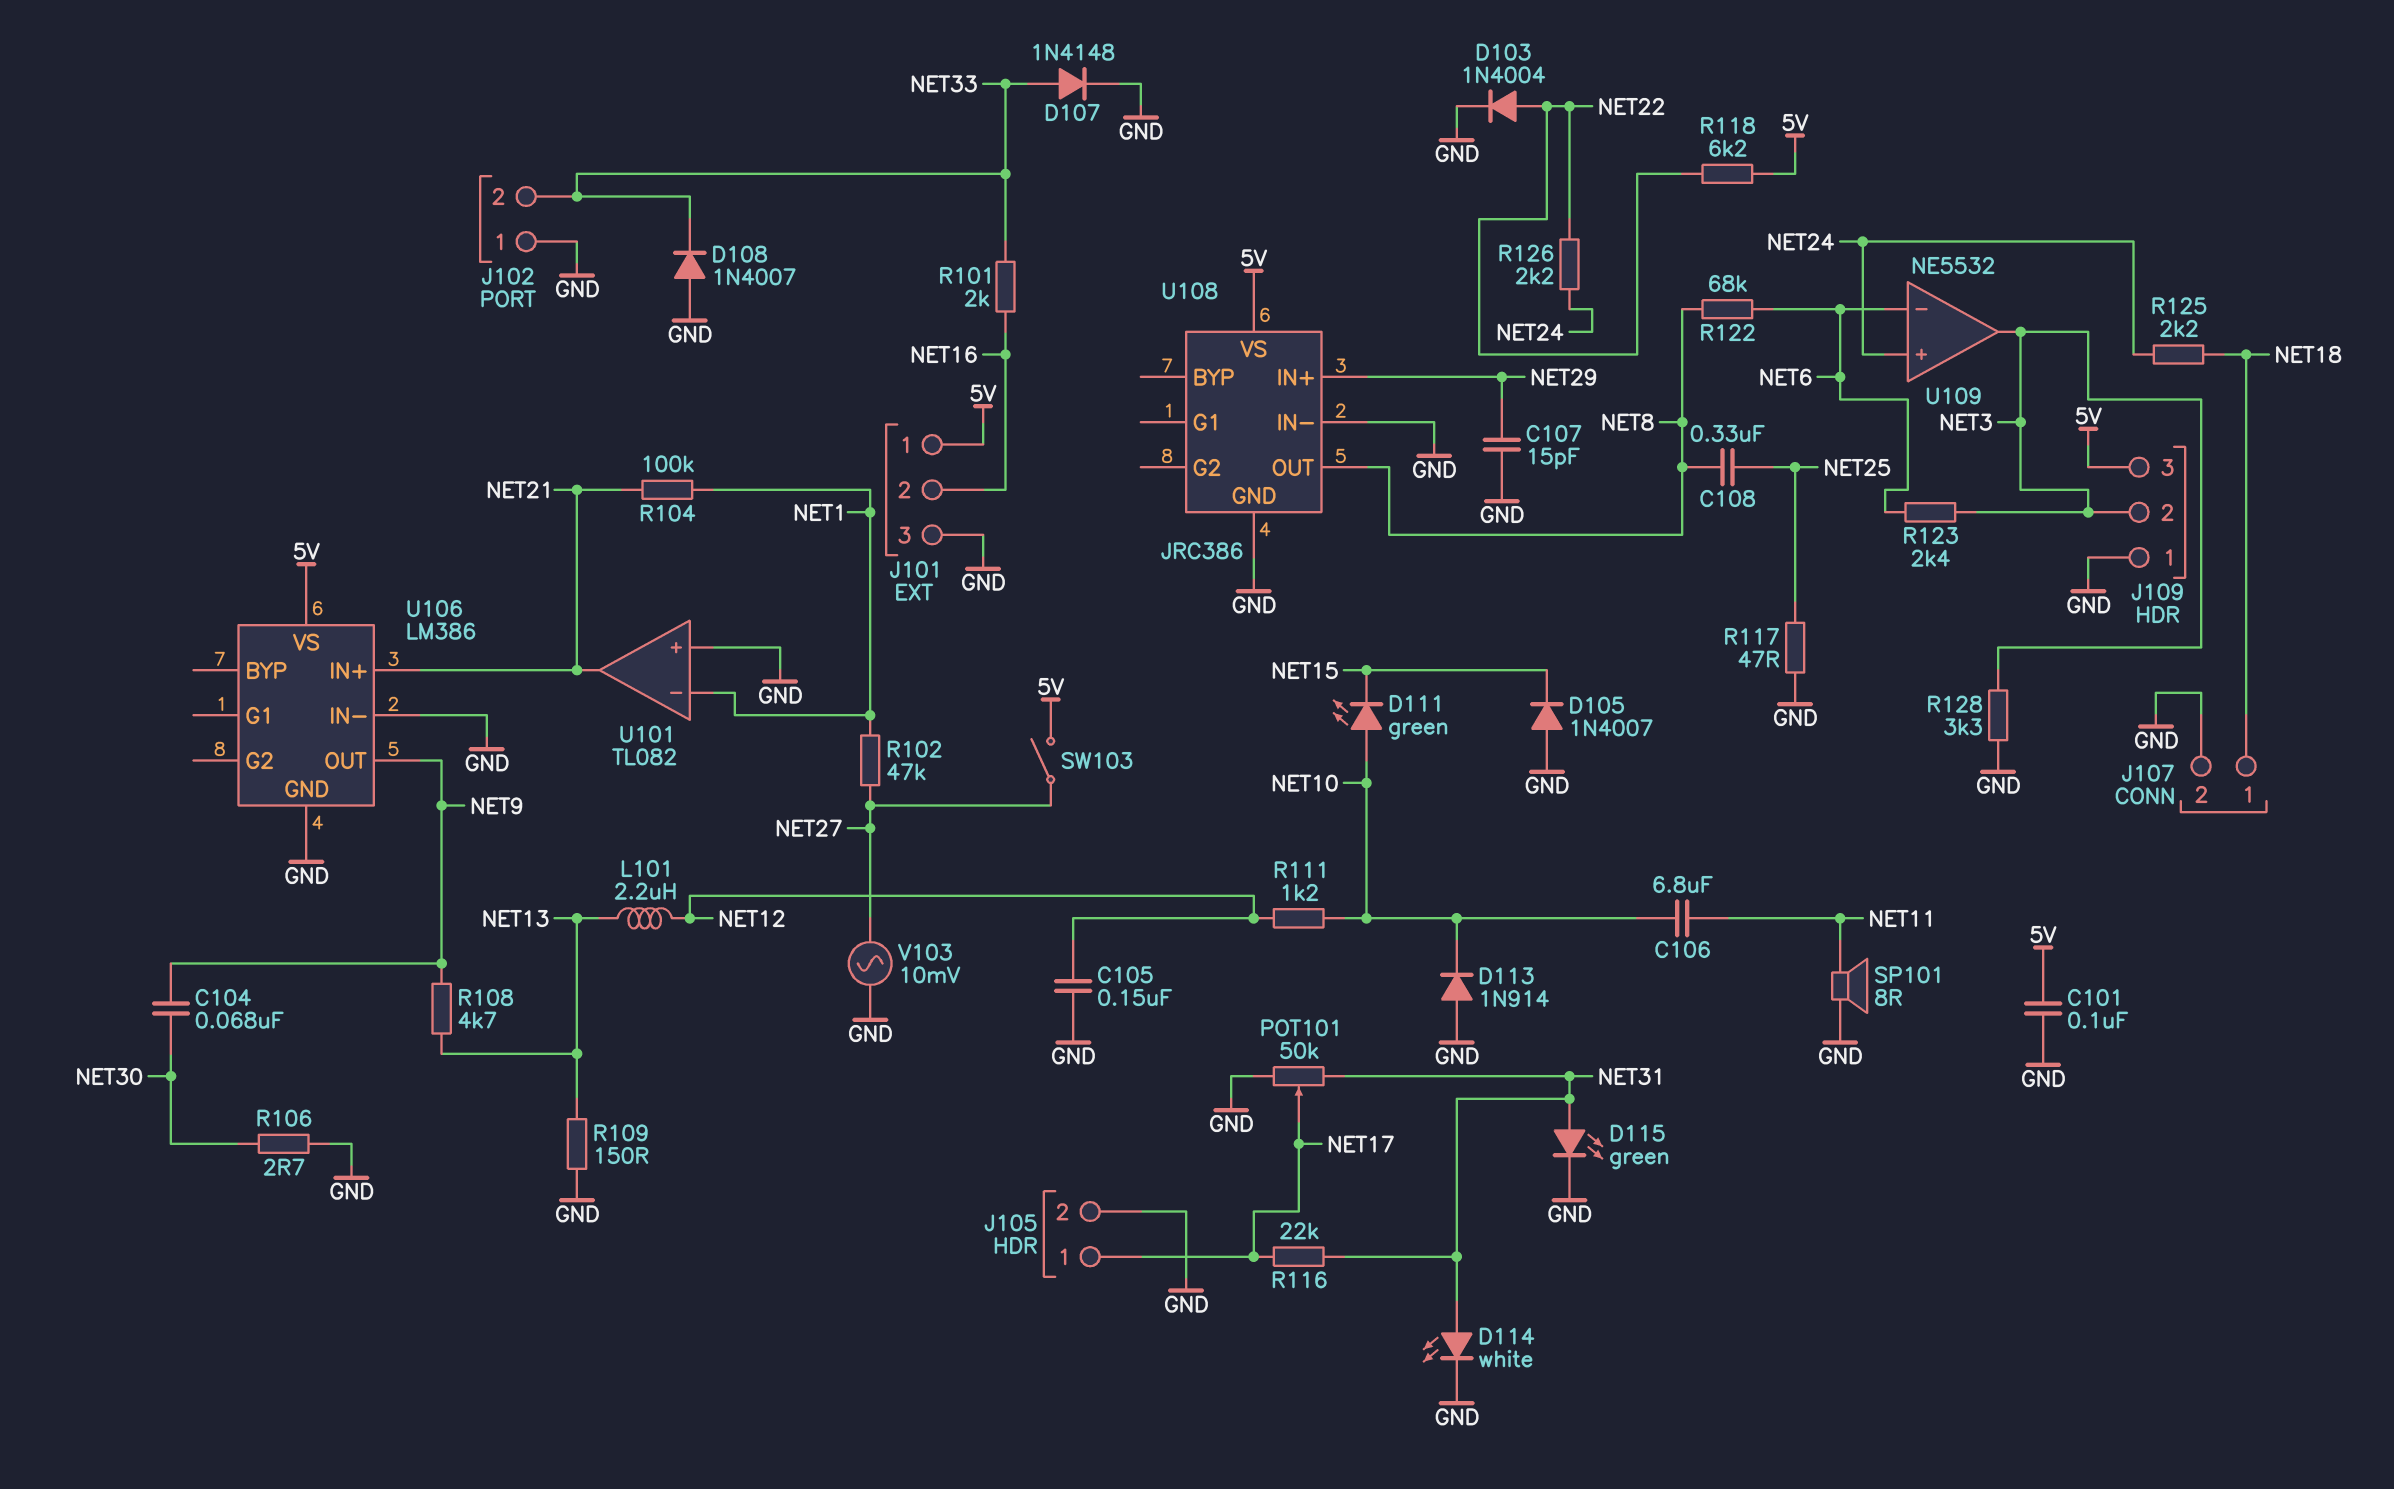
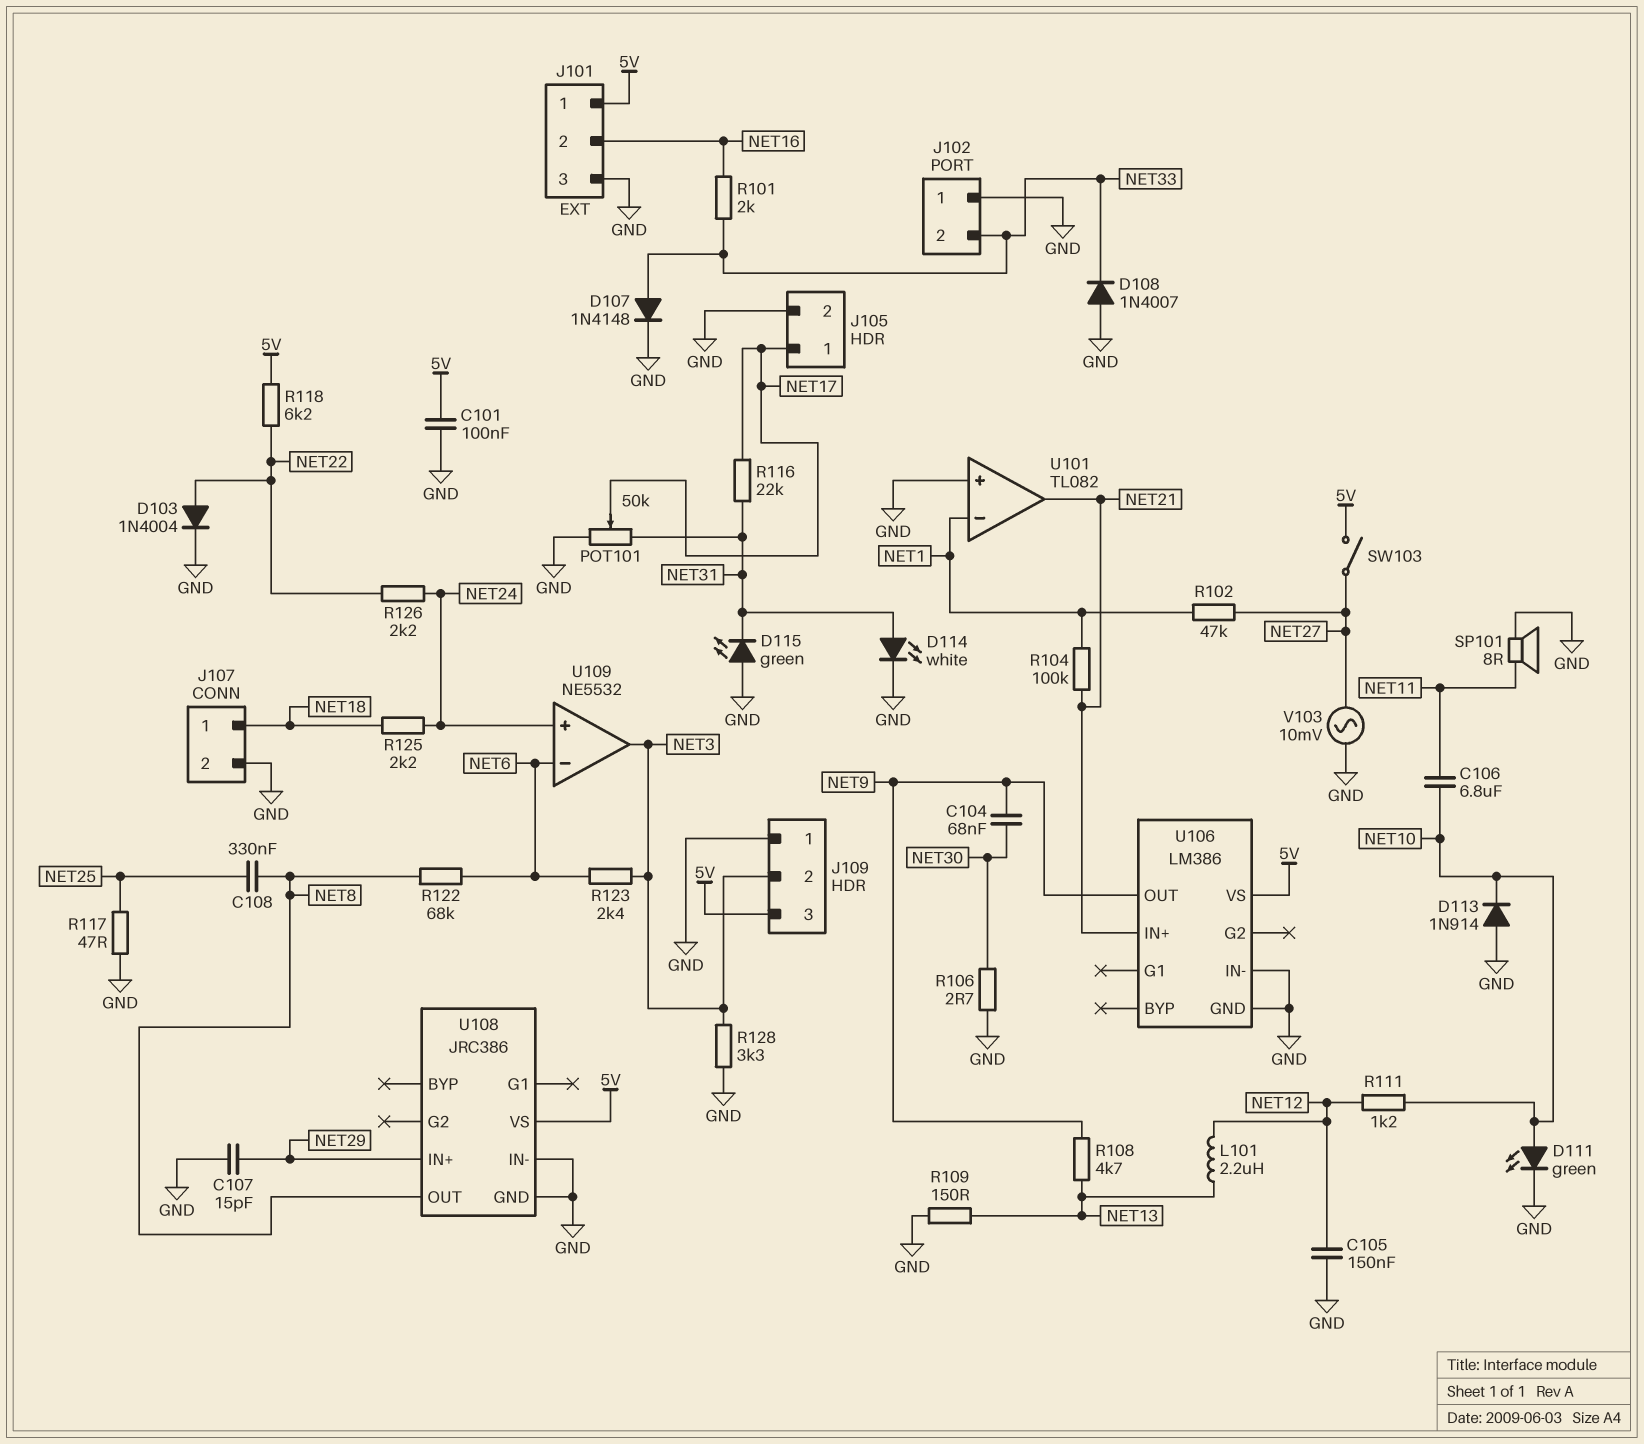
D105: diode 1N4007 (A GND, K NET15) -> none
D111: LED green (A NET10, K NET15) -> LED green (A NET10, K GND)
D115: LED green (A NET31, K GND) -> LED green (A GND, K NET31)

